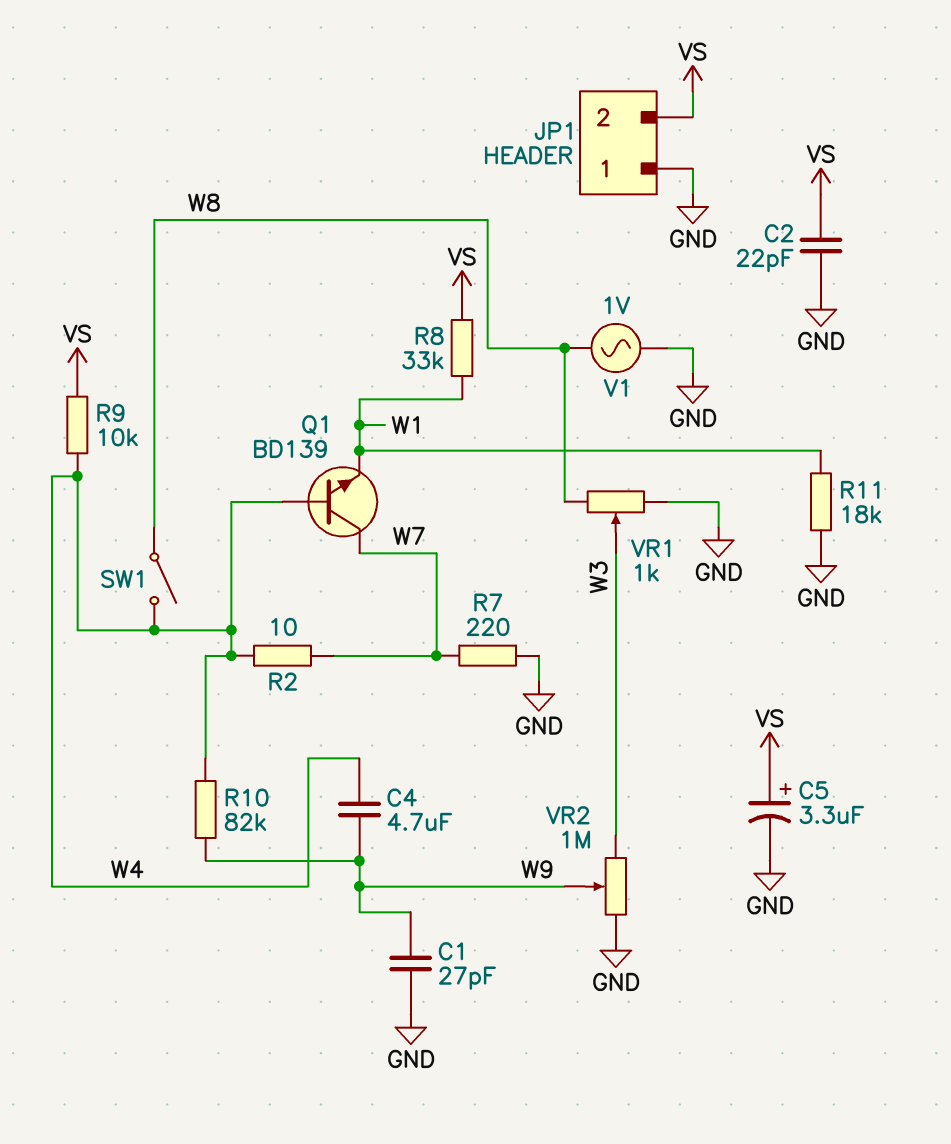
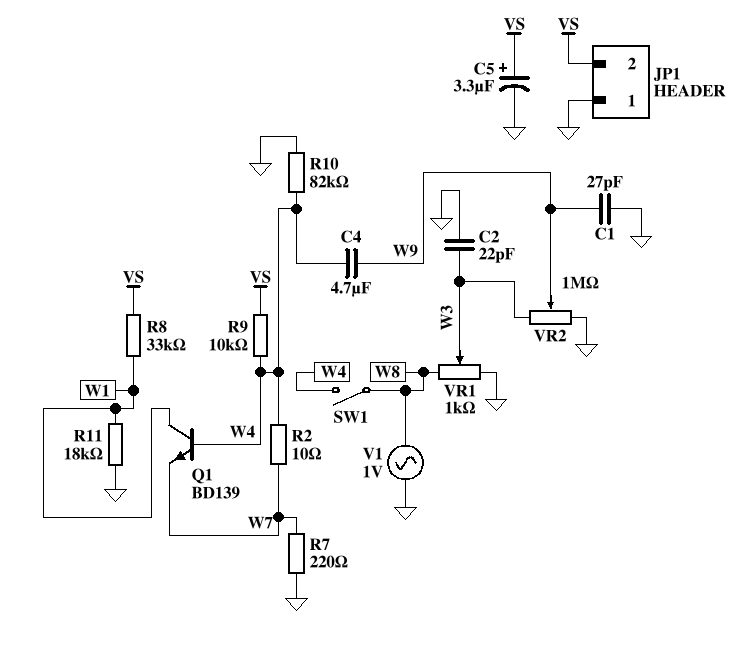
C2: 22pF (GND, VS) -> 22pF (GND, W3)
Q1: NPN BD139 (B W4, C W7, E W1) -> NPN BD139 (B W4, C W1, E W7)
R10: 82k (W4, W9) -> 82k (GND, W4)

